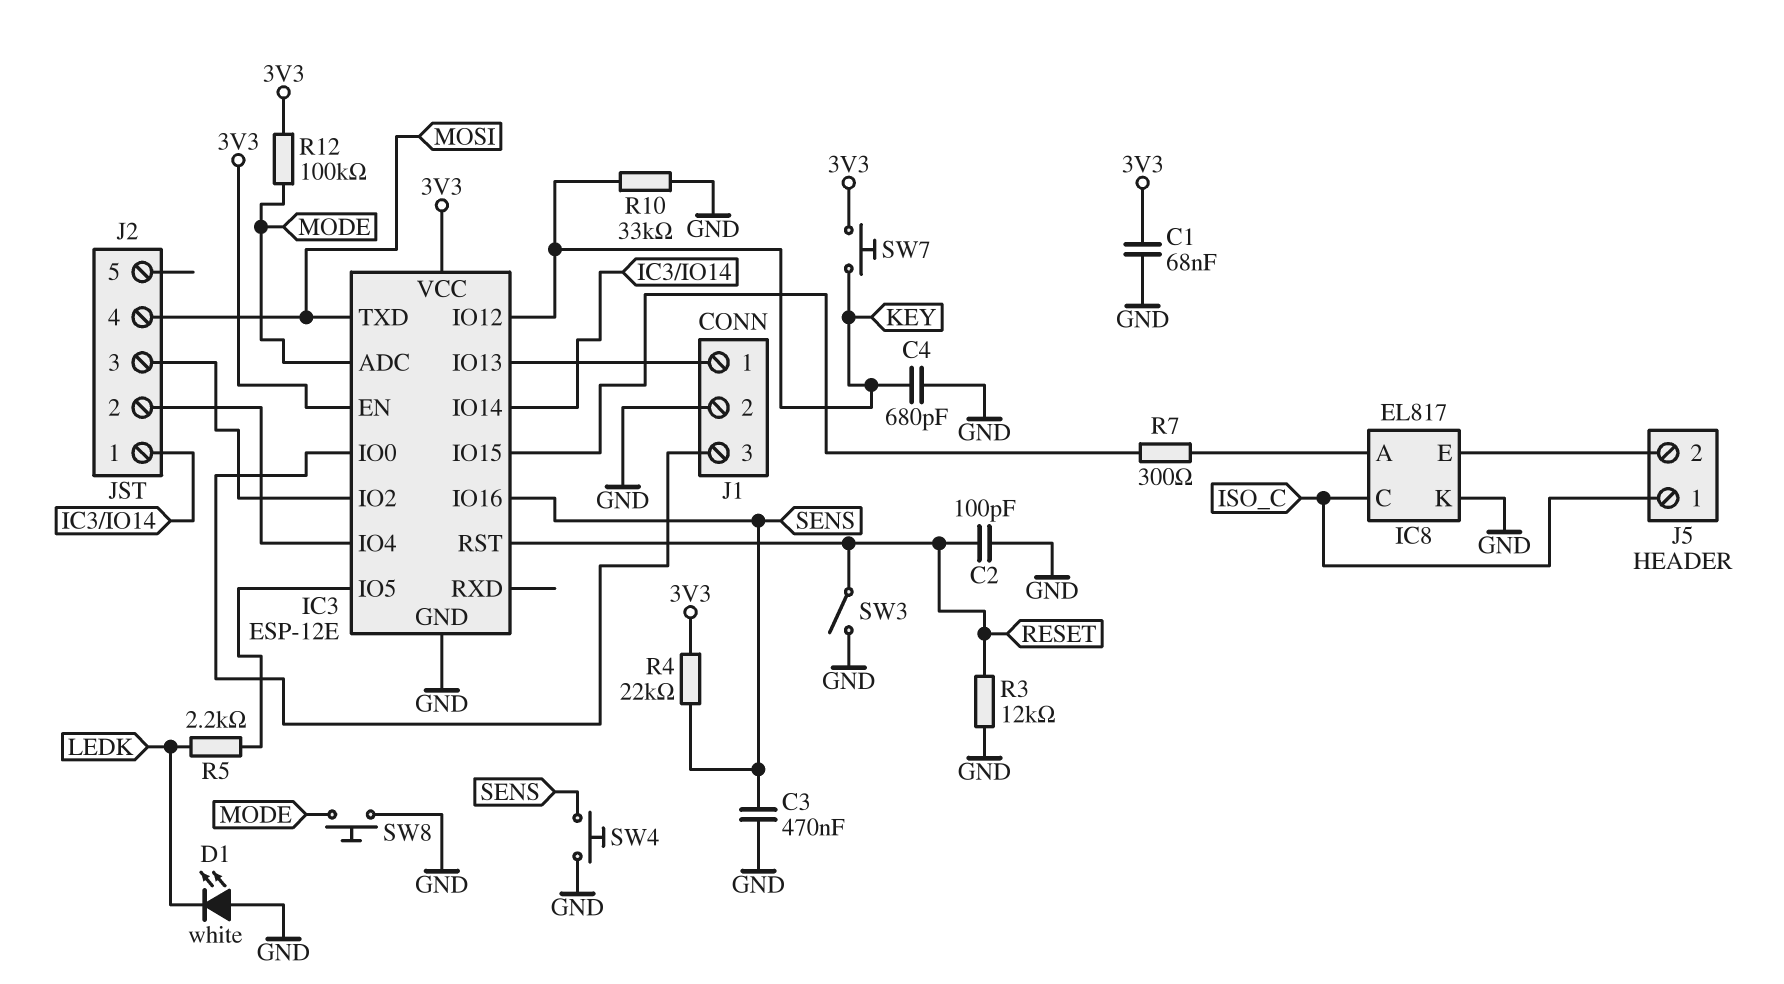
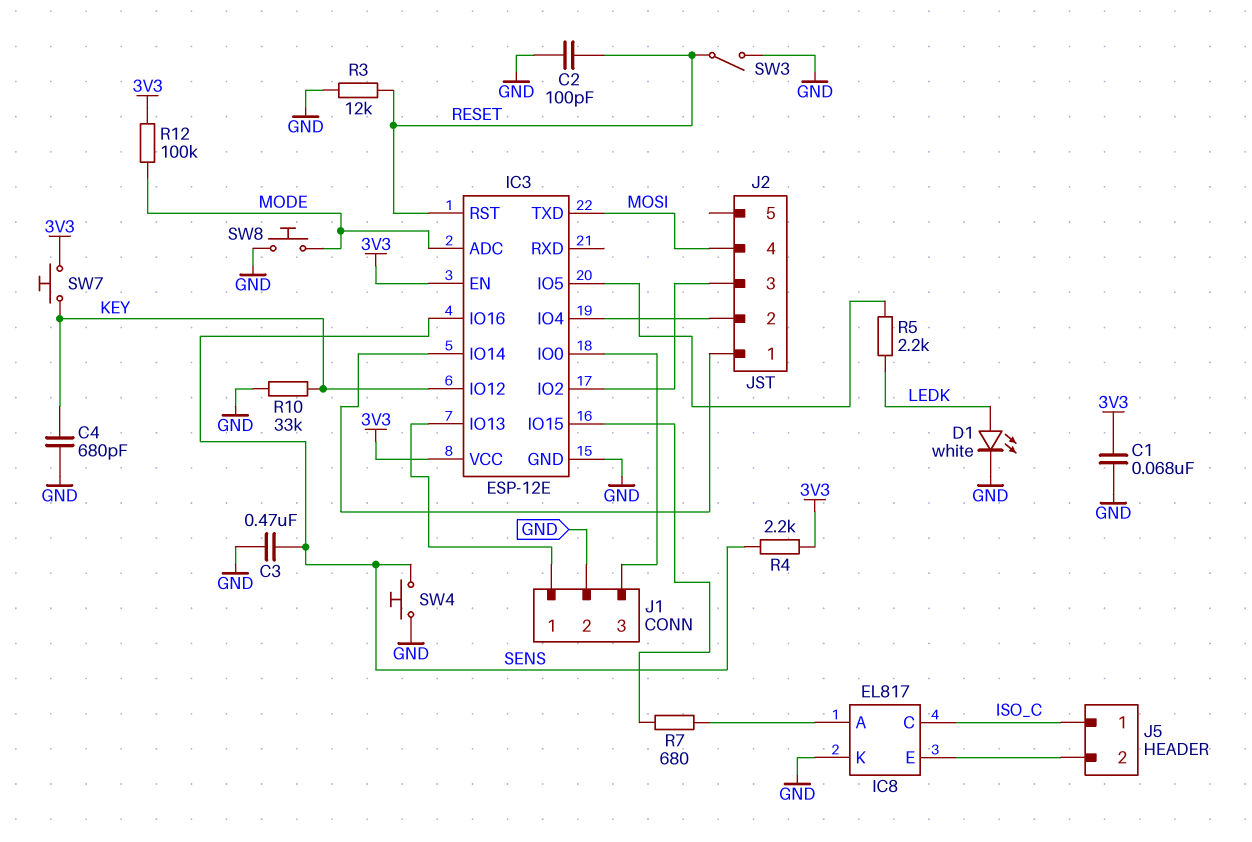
D1: LED white (A GND, K LEDK) -> LED white (A LEDK, K GND)
R4: 22k (3V3, SENS) -> 2.2k (3V3, SENS)
R7: 300 (IC3/IO15, IC8/A) -> 680 (IC3/IO15, IC8/A)

